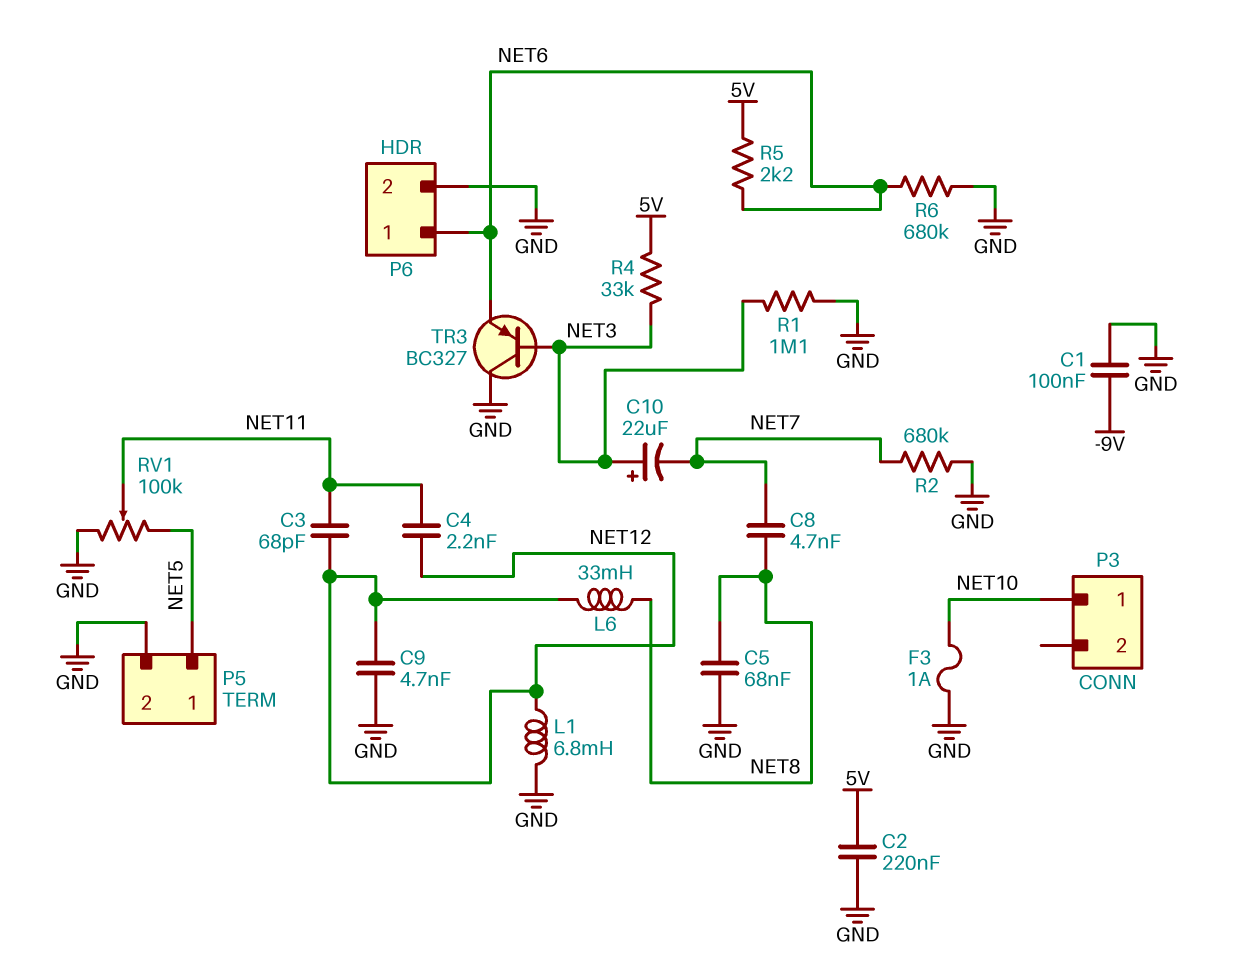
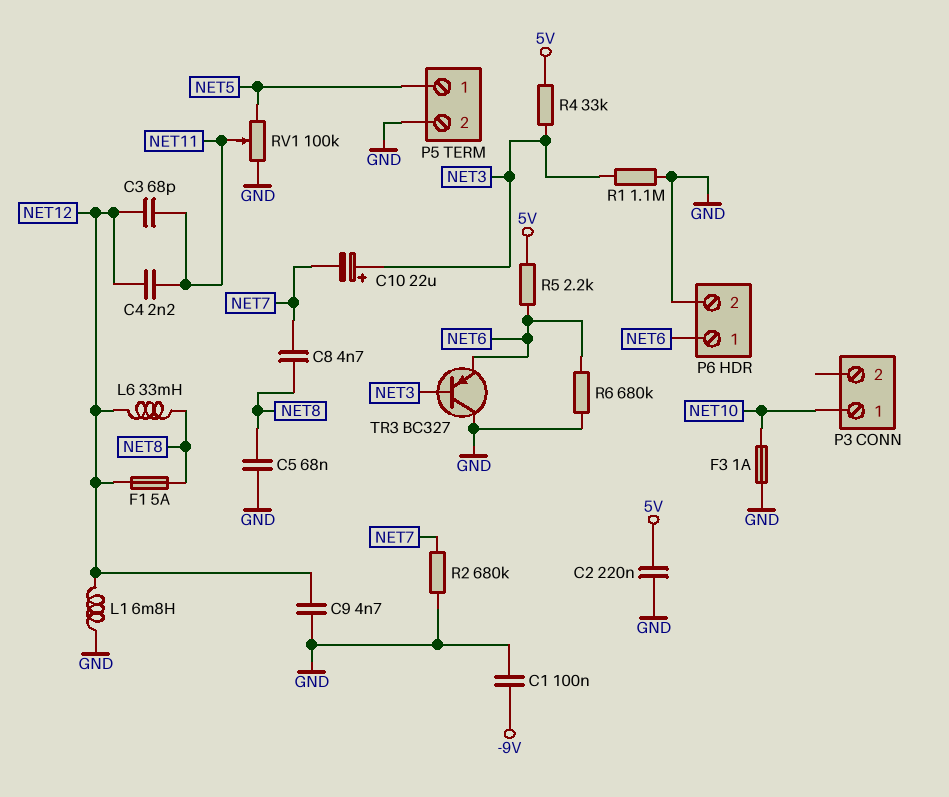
F1: none -> 5A (NET8, NET12)

